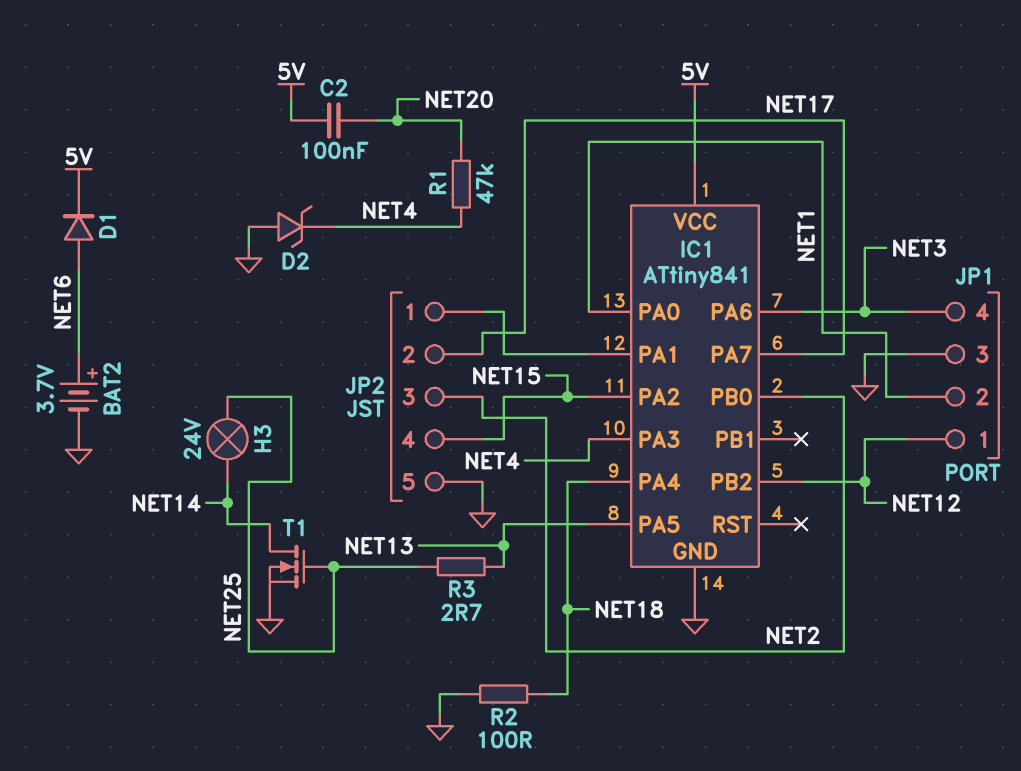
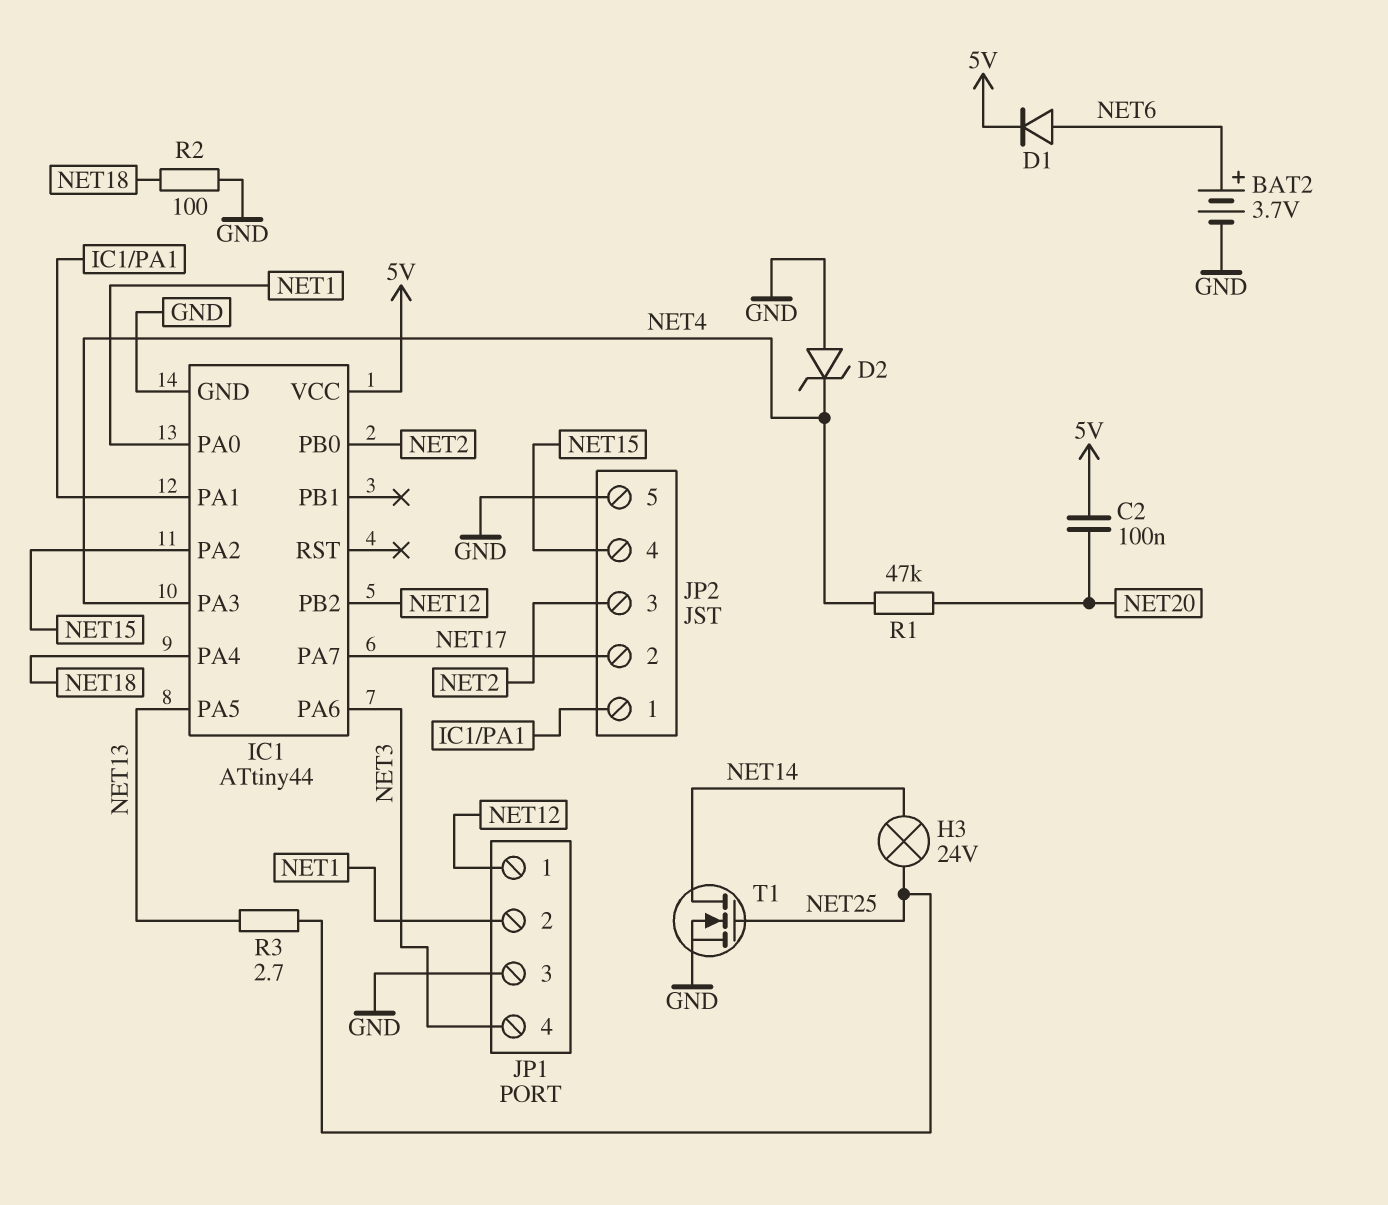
IC1: ATtiny841 -> ATtiny44

